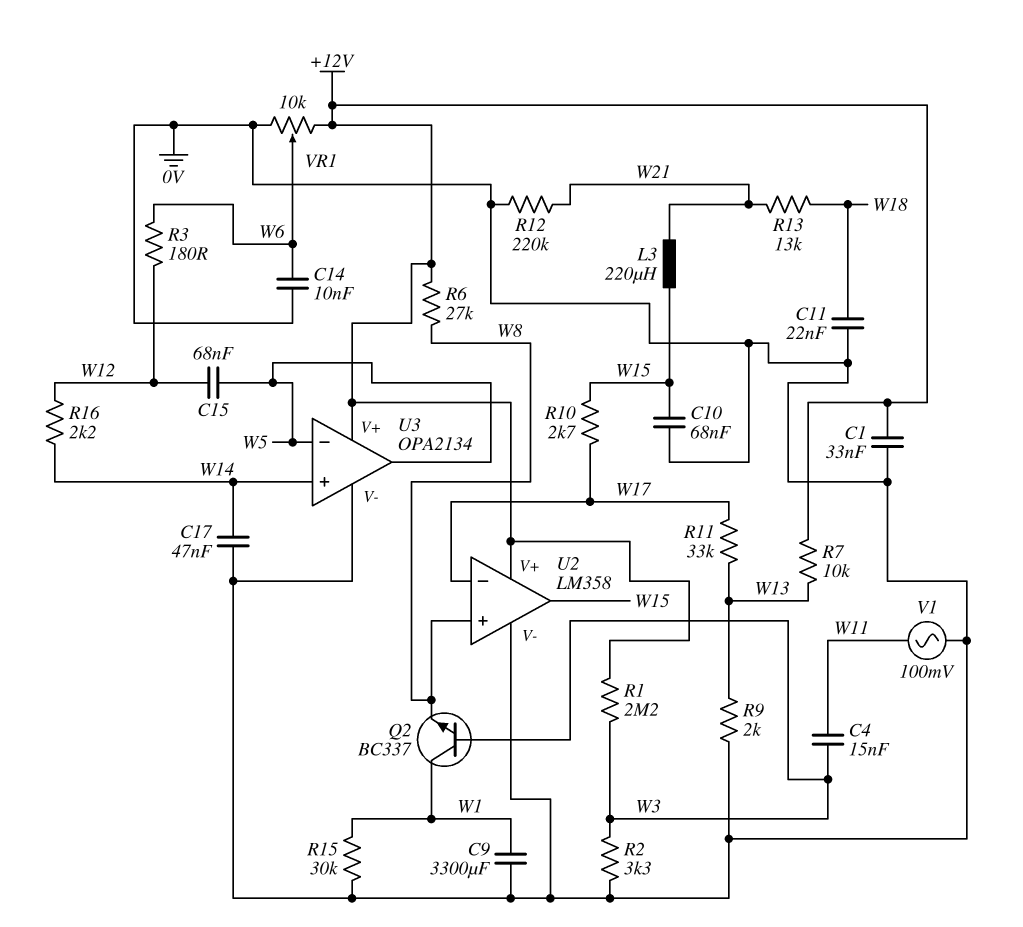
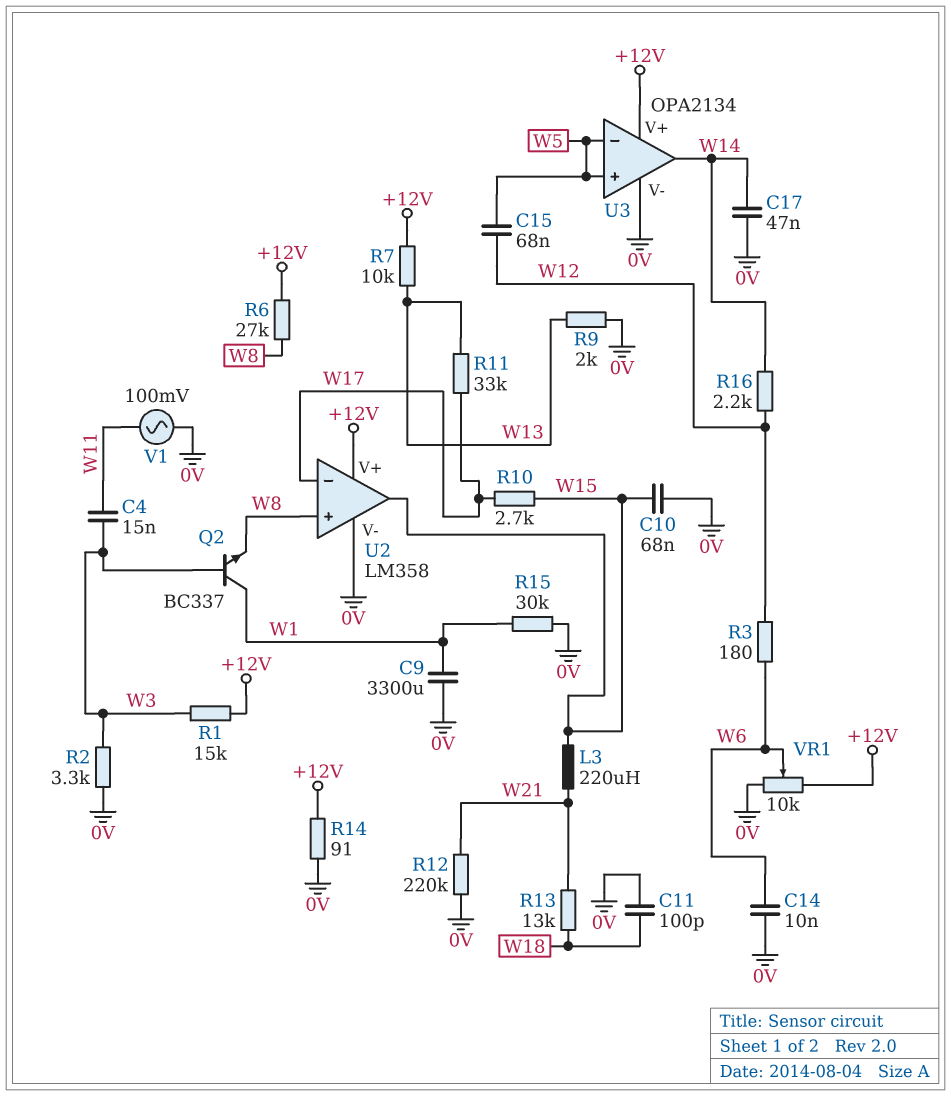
C1: 33nF (+12V, 0V) -> none
C11: 22nF (0V, W18) -> 100pF (0V, W18)
R1: 2.2M (+12V, W3) -> 15k (+12V, W3)
R14: none -> 91 (+12V, 0V)
U3 pin in+: W14 -> W5
U3 pin out: W5 -> W14

